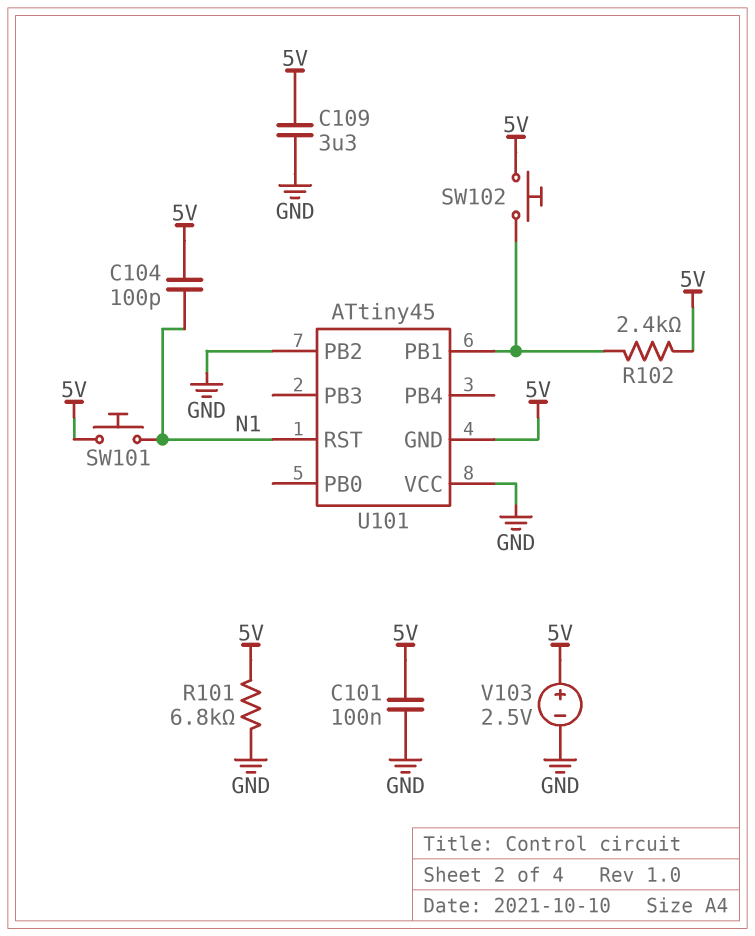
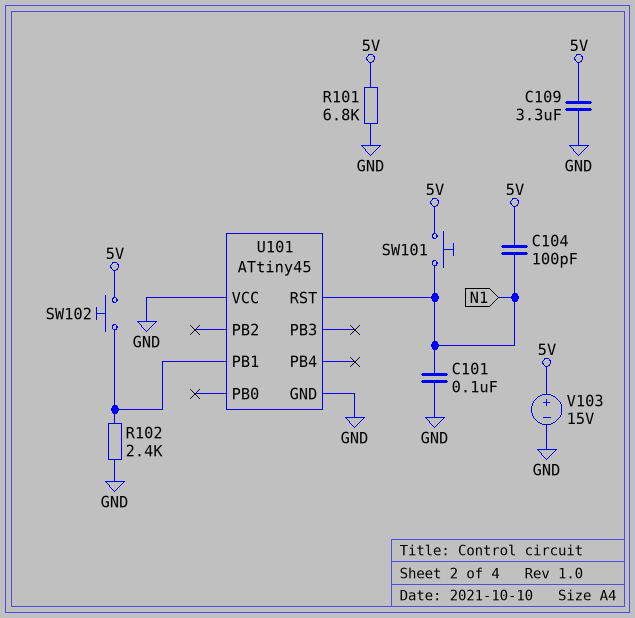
C101: 100nF (5V, GND) -> 100nF (GND, N1)
R102: 2.4k (5V, U101/PB1) -> 2.4k (GND, U101/PB1)
U101 pin GND: 5V -> GND
U101 pin PB2: GND -> none
V103: 2.5V (plus 5V, minus GND) -> 15V (plus 5V, minus GND)

